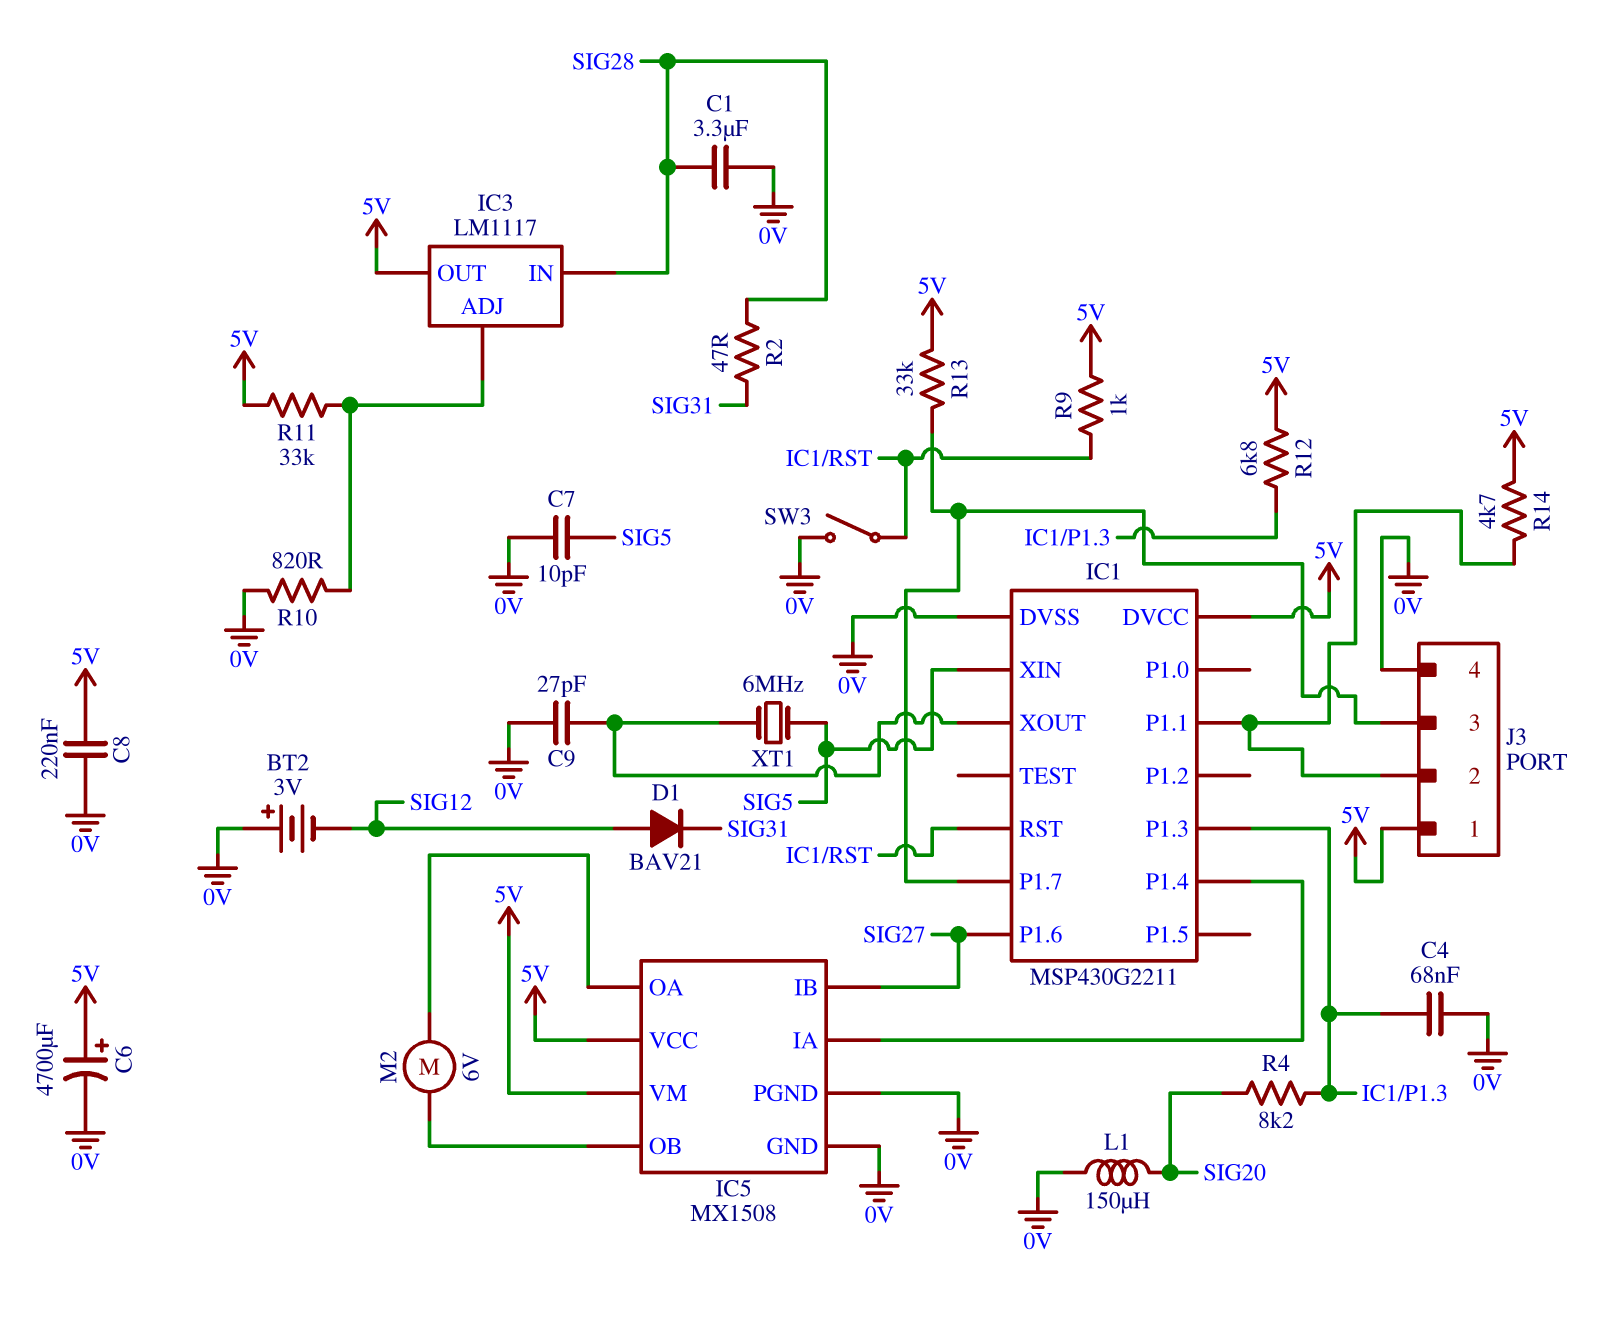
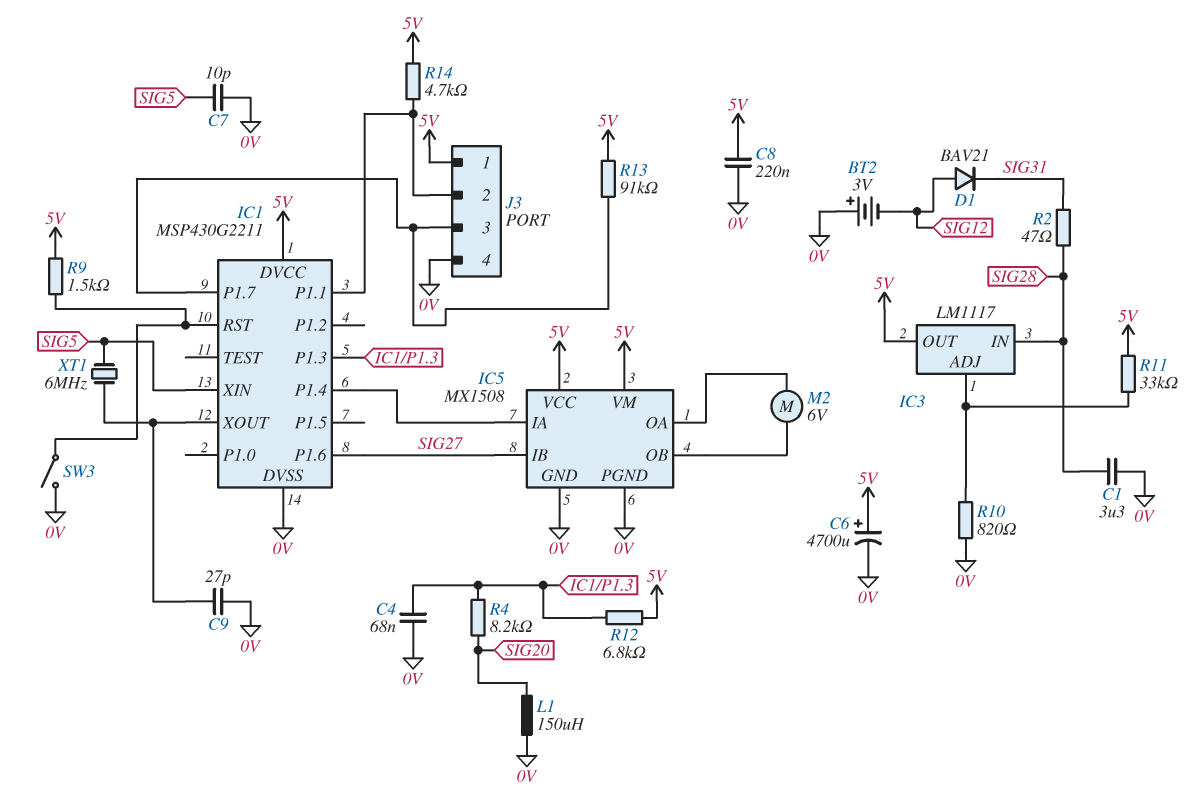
R9: 1k (5V, IC1/RST) -> 1.5k (5V, IC1/RST)
R13: 33k (5V, IC1/P1.7) -> 91k (5V, IC1/P1.7)

